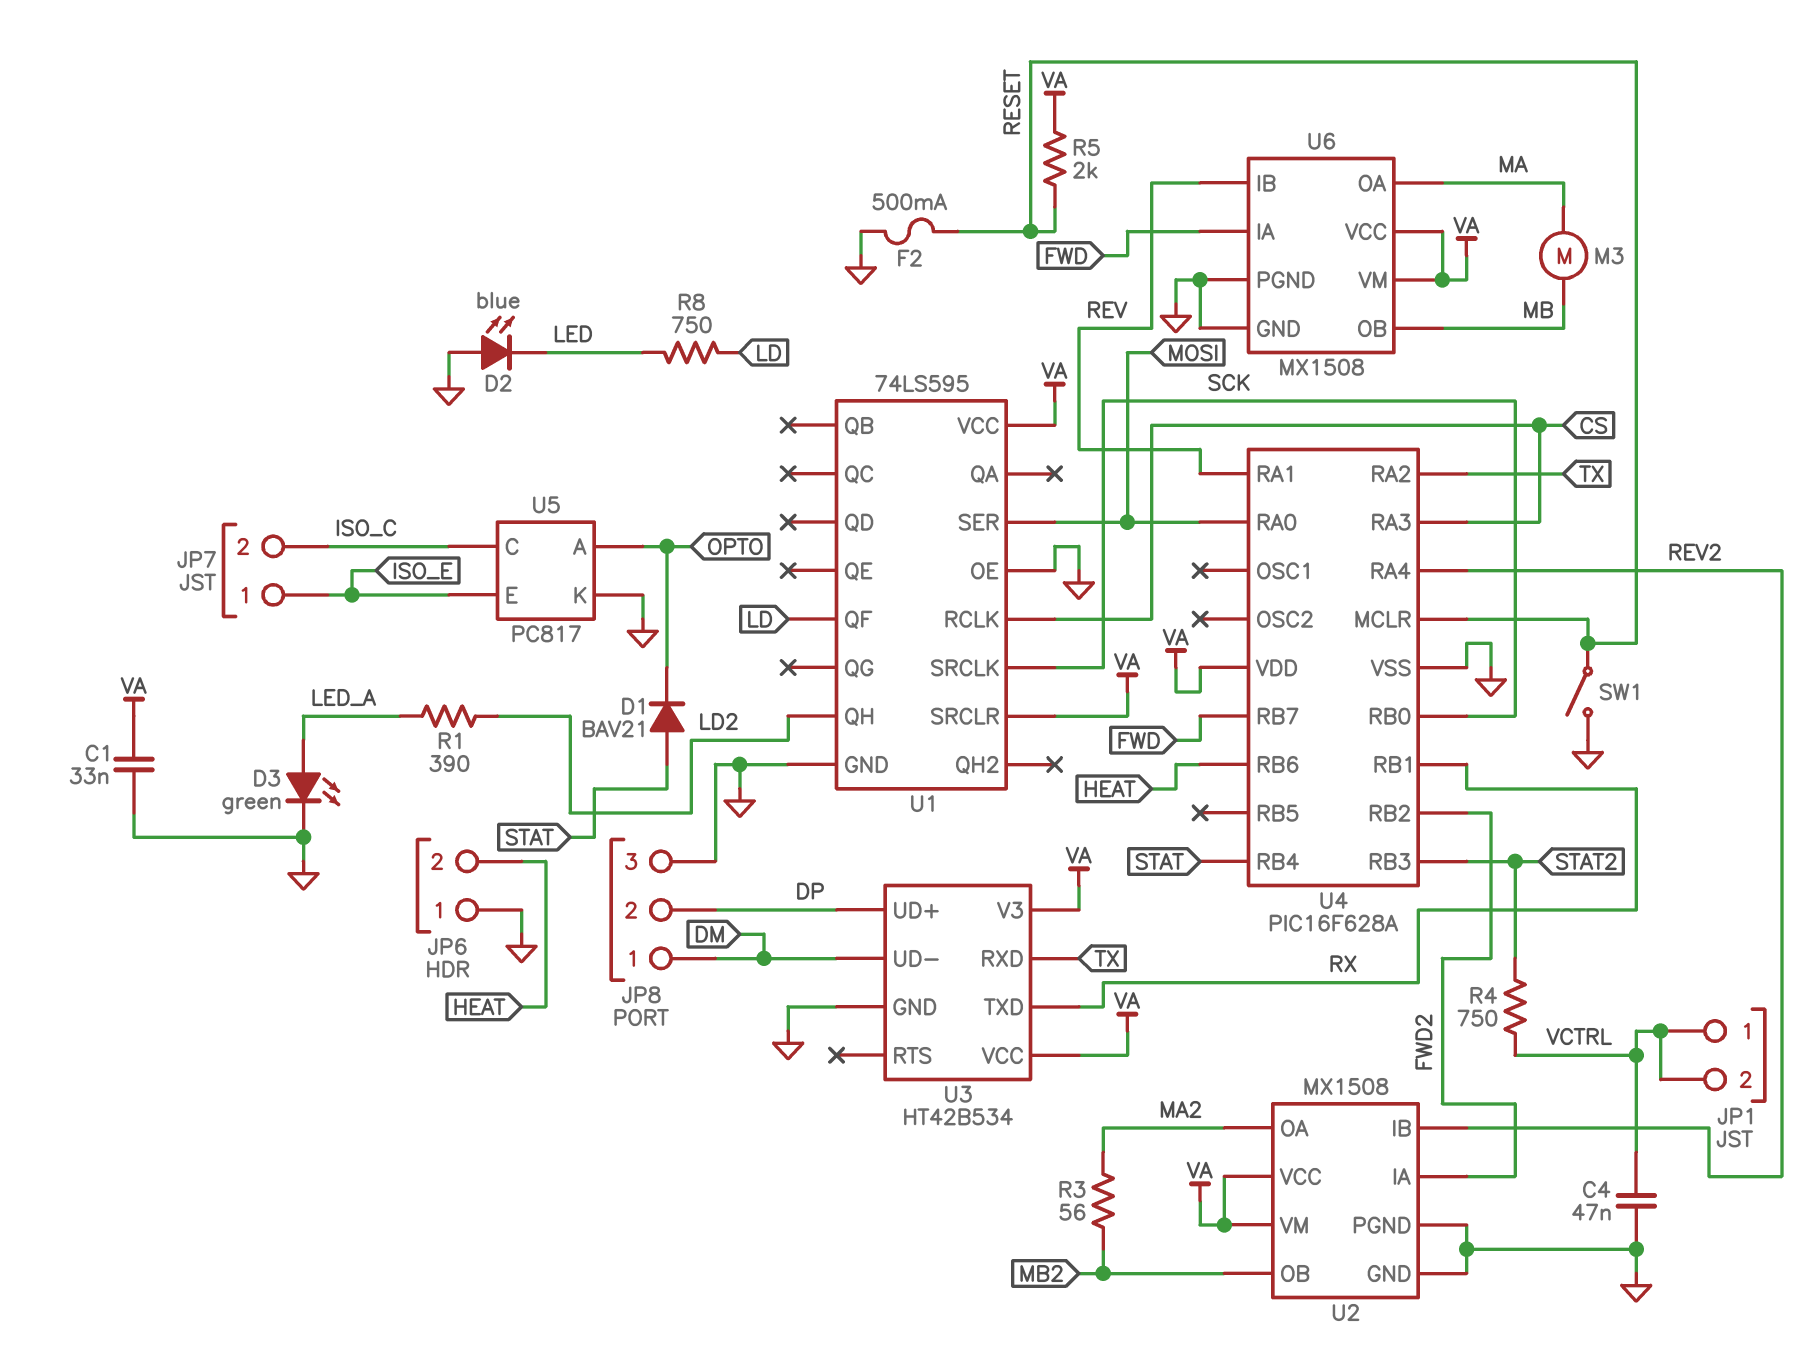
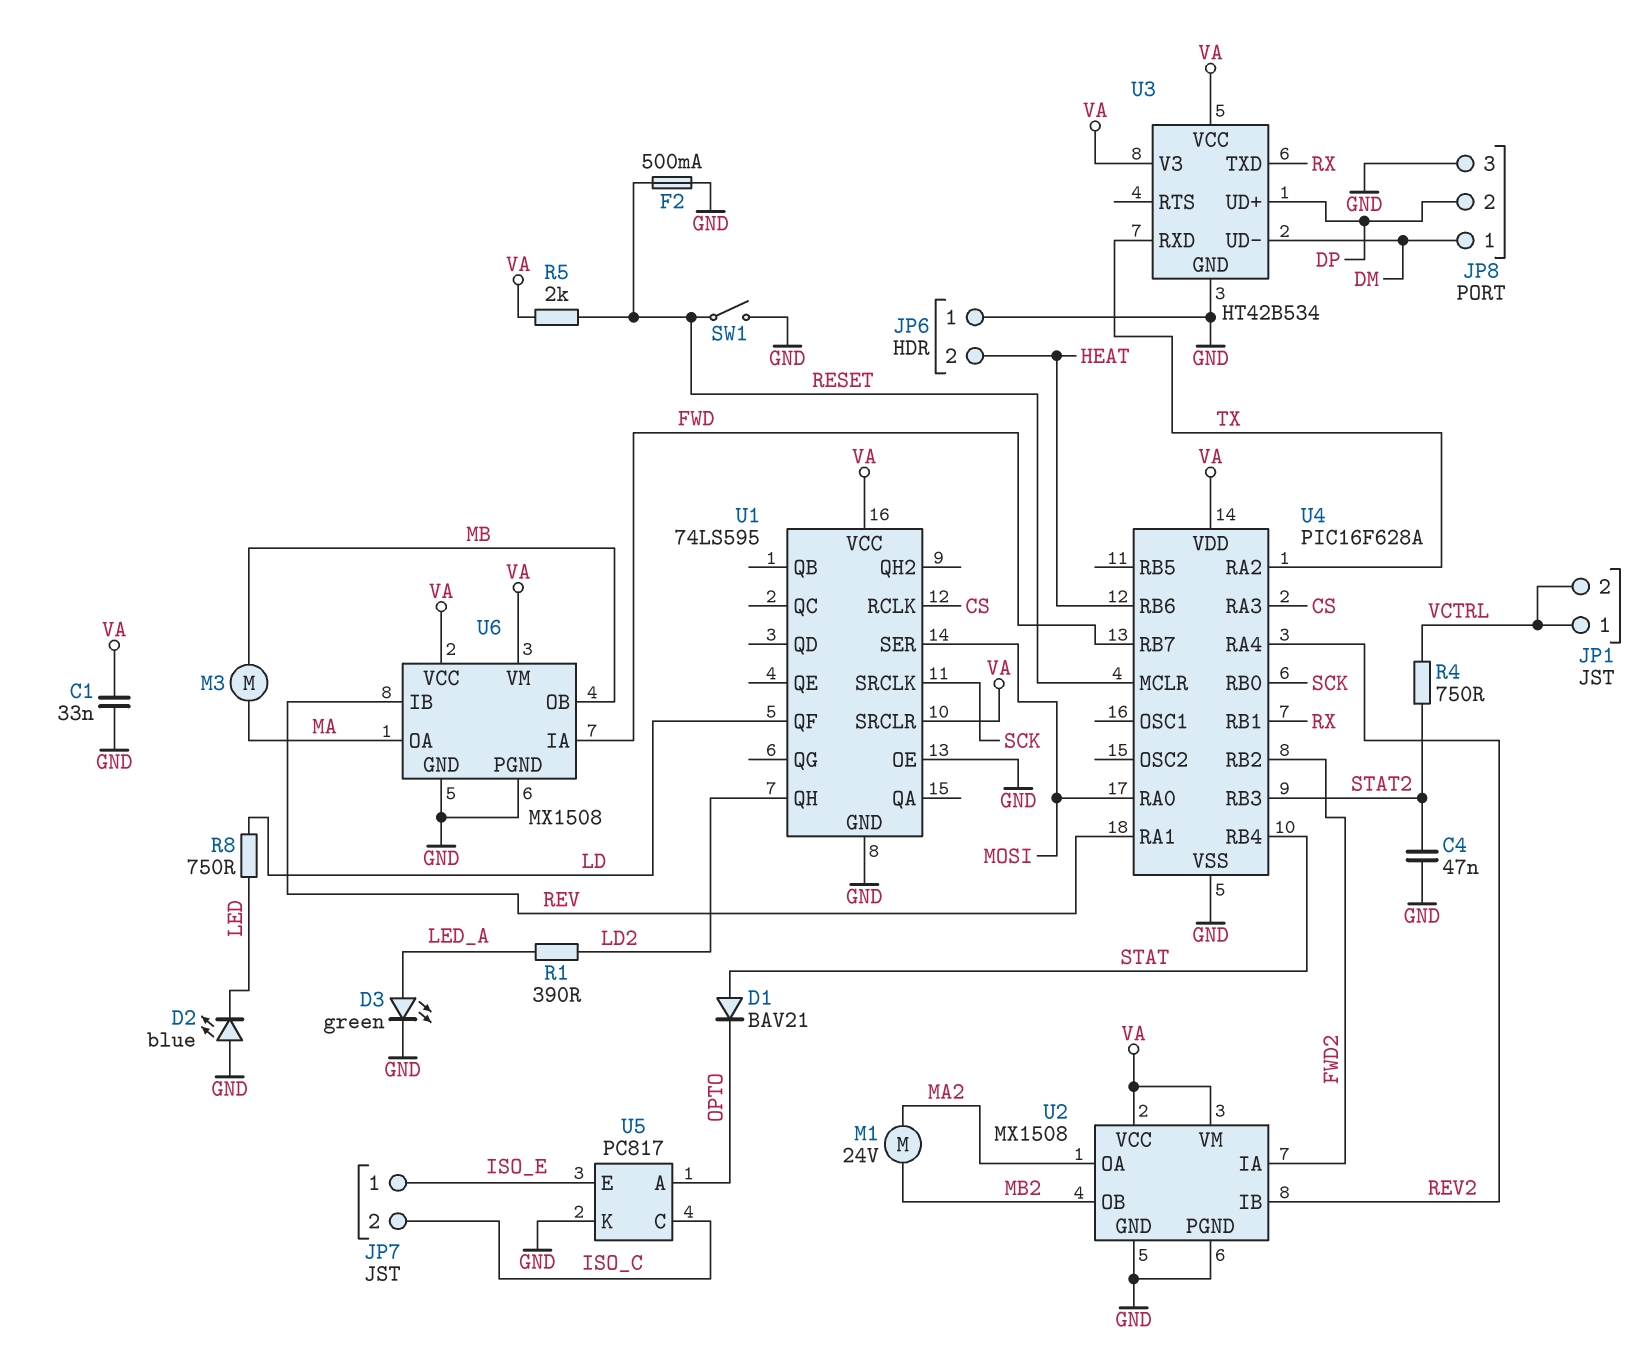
C4: 47nF (GND, VCTRL) -> 47nF (GND, STAT2)
M1: none -> motor 24V (MA2, MB2)
R3: 56 (MA2, MB2) -> none

